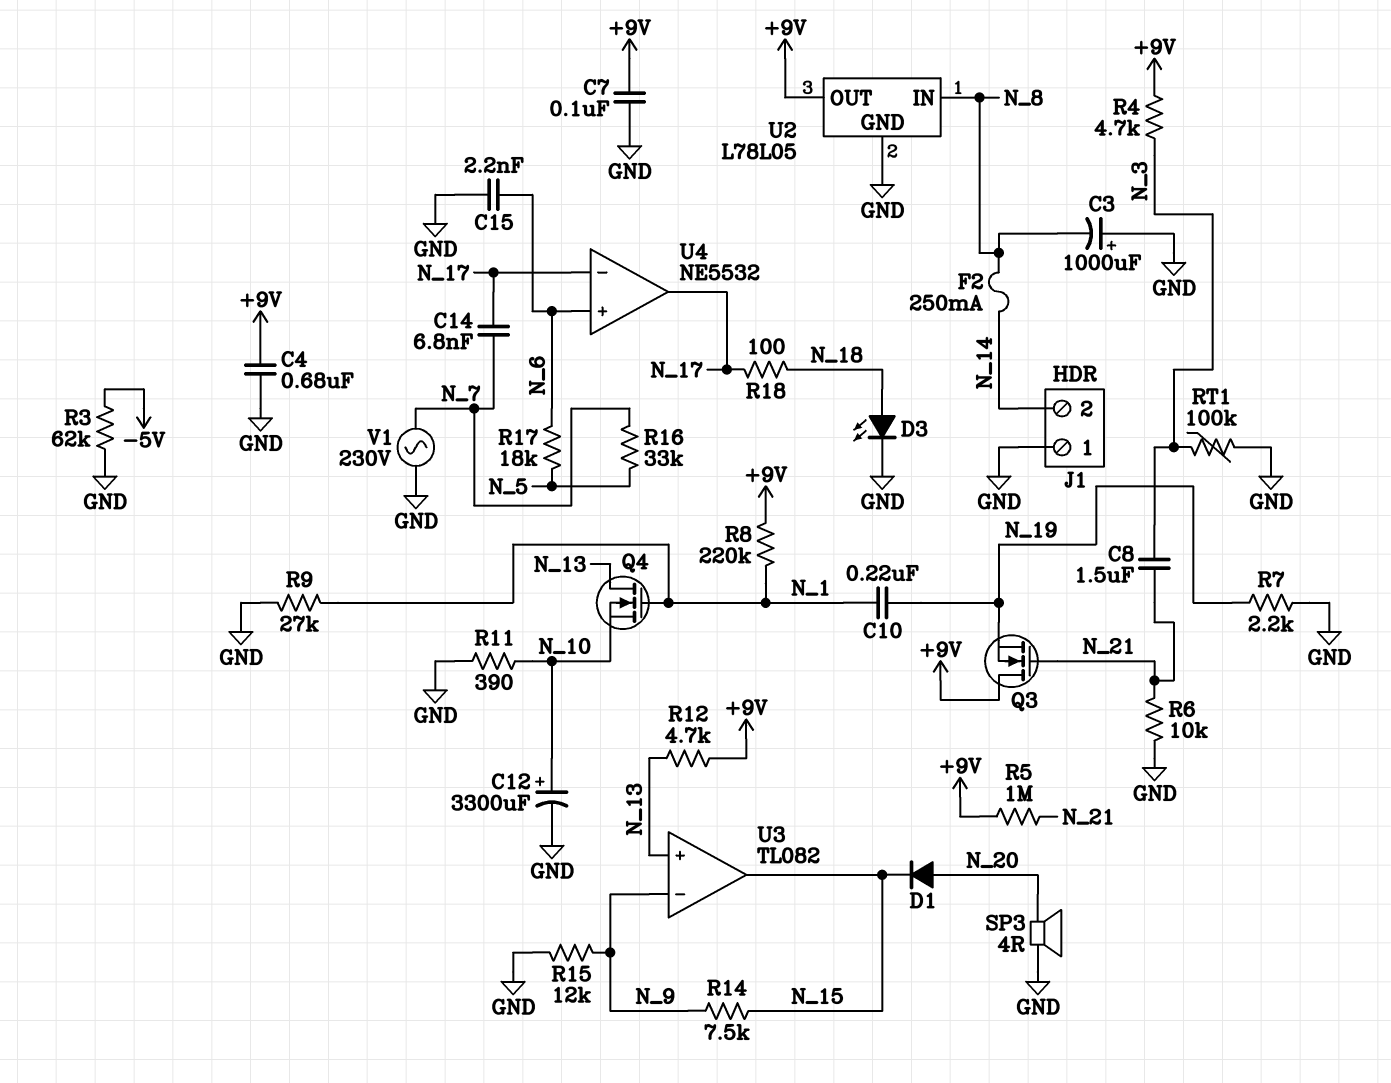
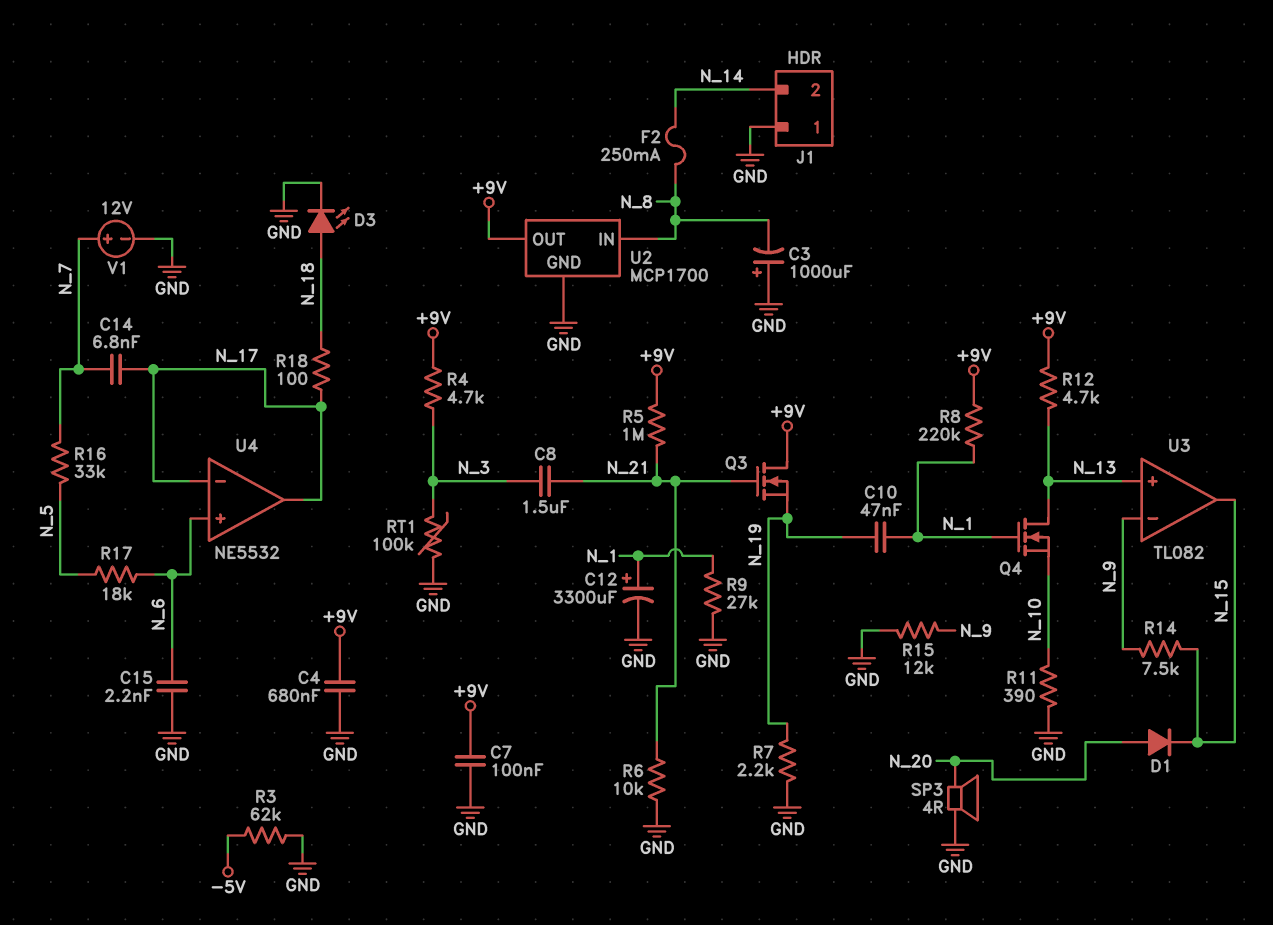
C10: 220nF (N_1, N_19) -> 47nF (N_1, N_19)
C12: 3300uF (plus N_10, minus GND) -> 3300uF (plus N_1, minus GND)
U2: L78L05 -> MCP1700
V1: AC 230V (GND, N_7) -> 12V (plus N_7, minus GND)

